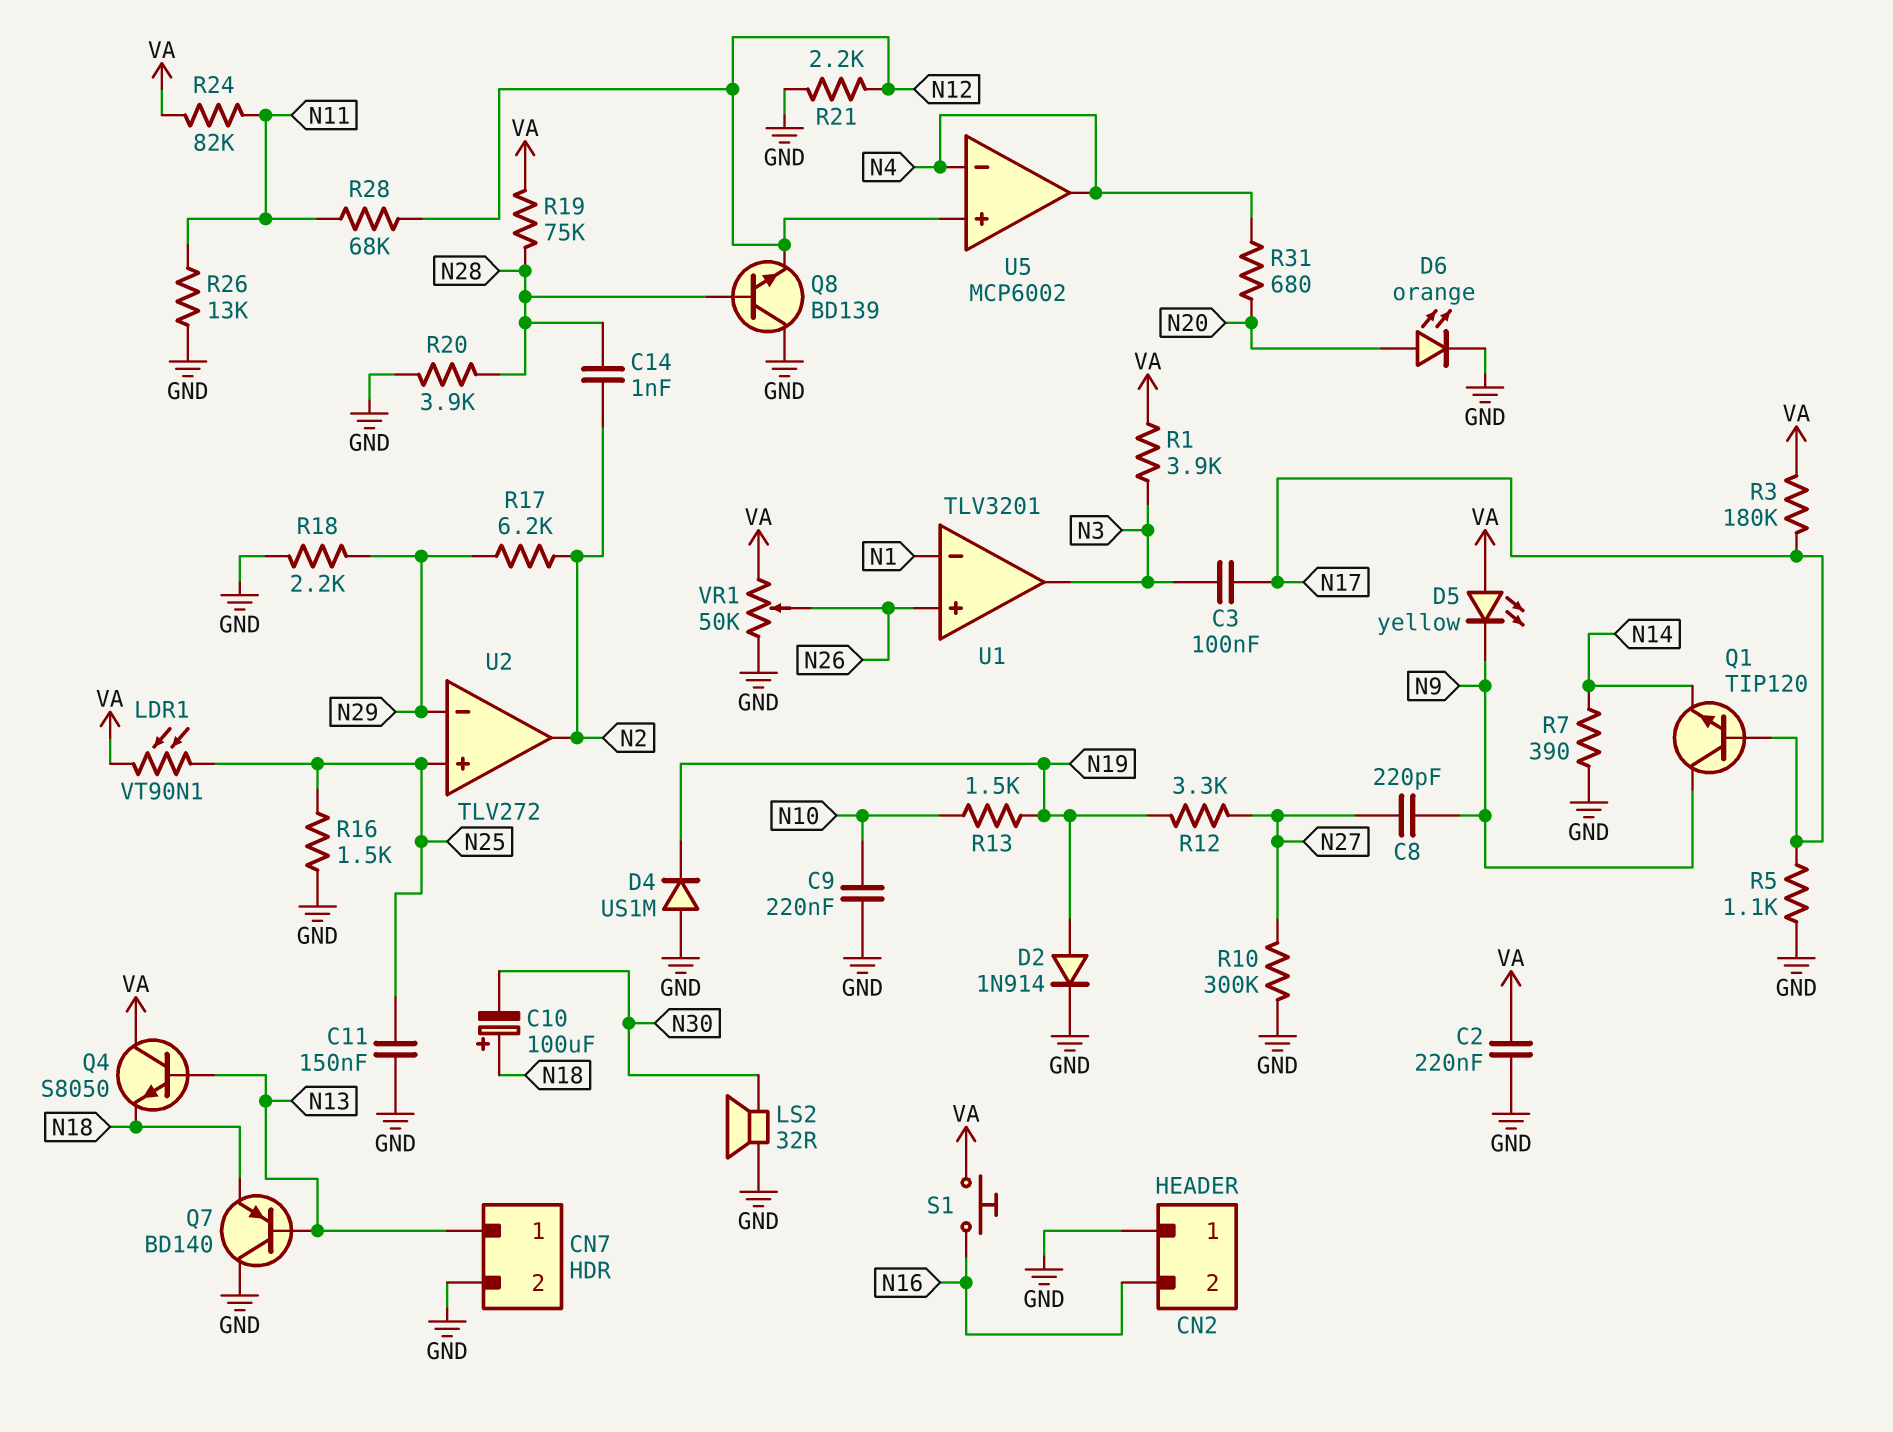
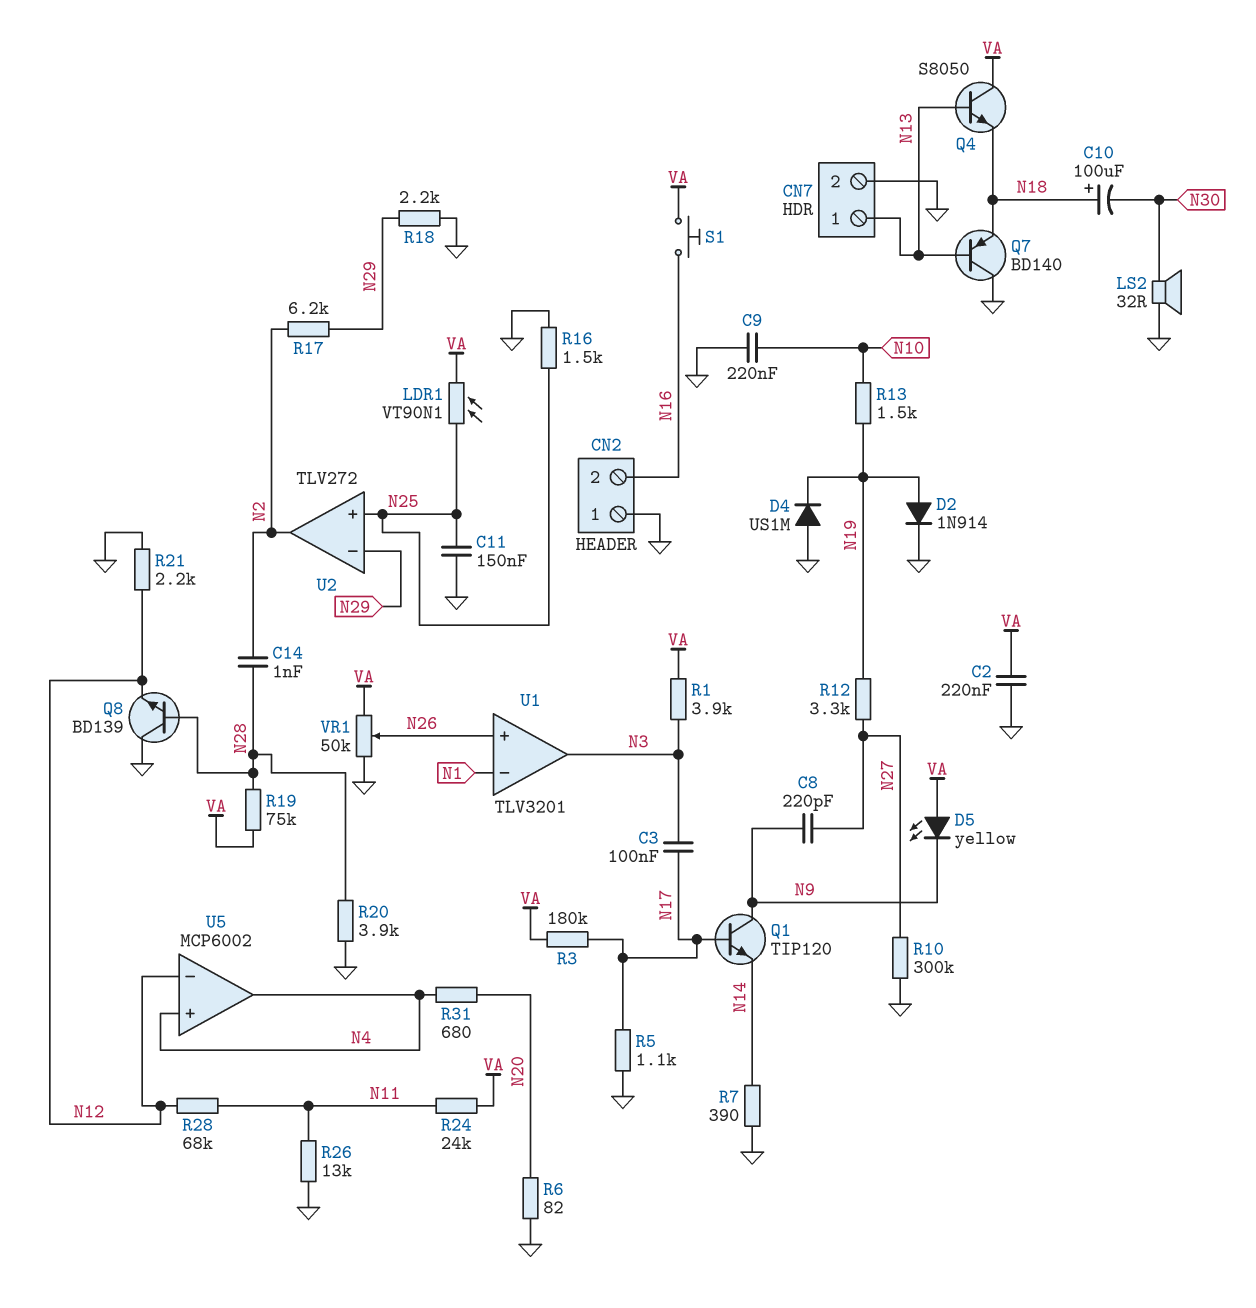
D6: LED orange (A N20, K GND) -> none
R6: none -> 82 (GND, N20)
R24: 82k (N11, VA) -> 24k (N11, VA)
U5 pin in+: N12 -> N4
U5 pin in-: N4 -> N12

